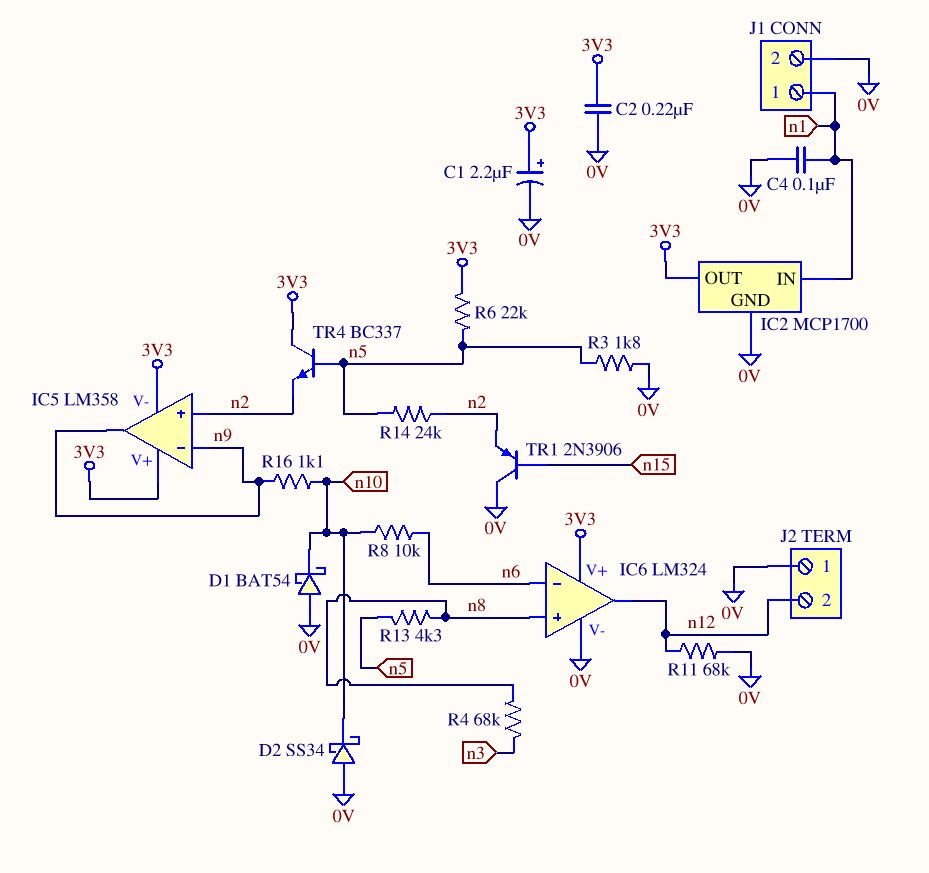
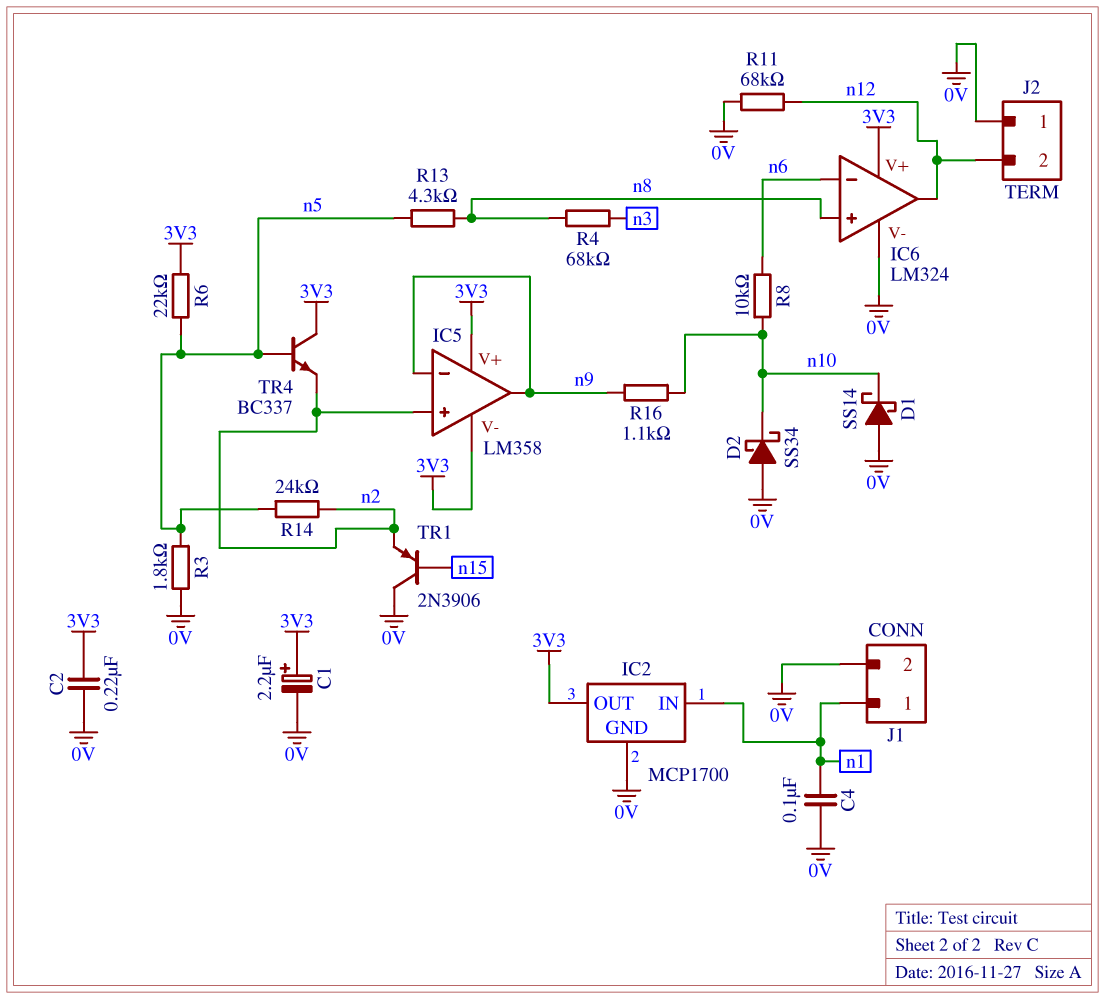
D1: schottky BAT54 (A 0V, K n10) -> schottky SS14 (A 0V, K n10)

